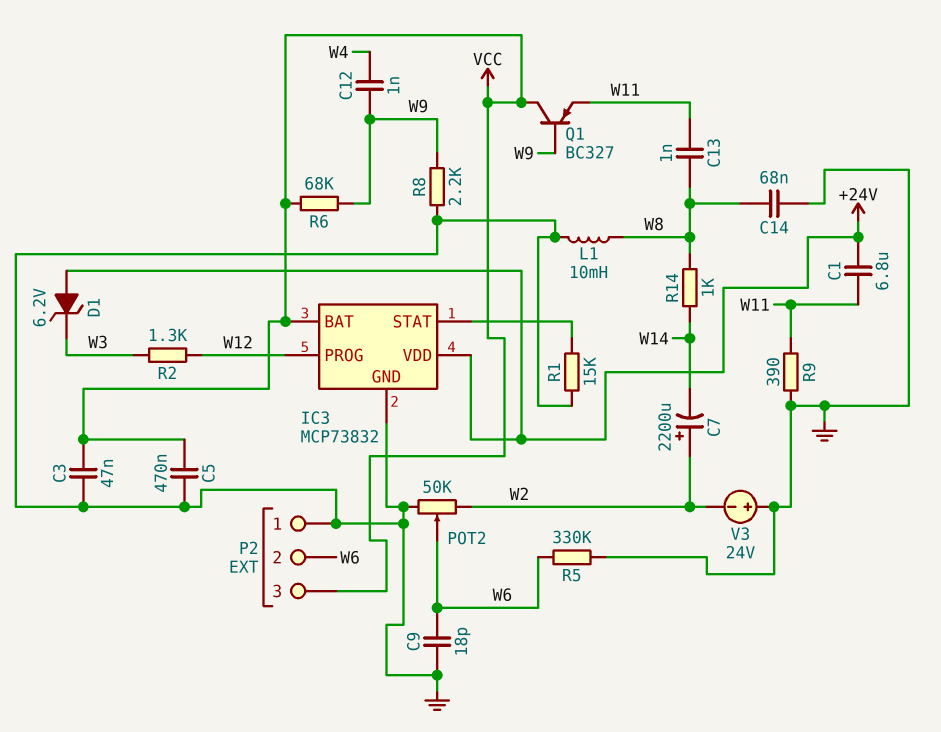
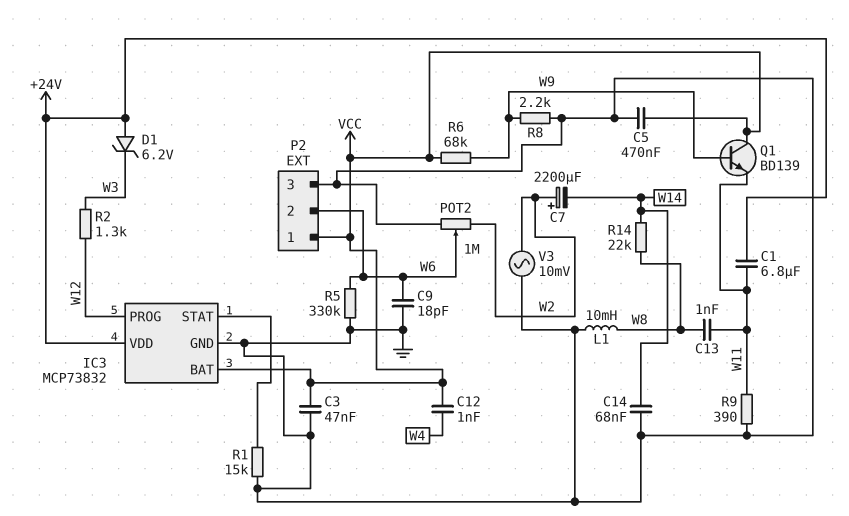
C12: 1nF (W4, W9) -> 1nF (VCC, W4)
C14: 68nF (GND, W8) -> 68nF (GND, W14)
P2 pin 1: GND -> VCC
P2 pin 3: VCC -> GND
POT2: 50k (GND, W2, wiper W6) -> 1M (GND, W2, wiper W6)
Q1: PNP BC327 (B W9, C VCC, E W11) -> NPN BD139 (B W9, C VCC, E W11)
R14: 1k (W8, W14) -> 22k (W8, W14)
V3: 24V (plus GND, minus W2) -> AC 10mV (GND, W2)

